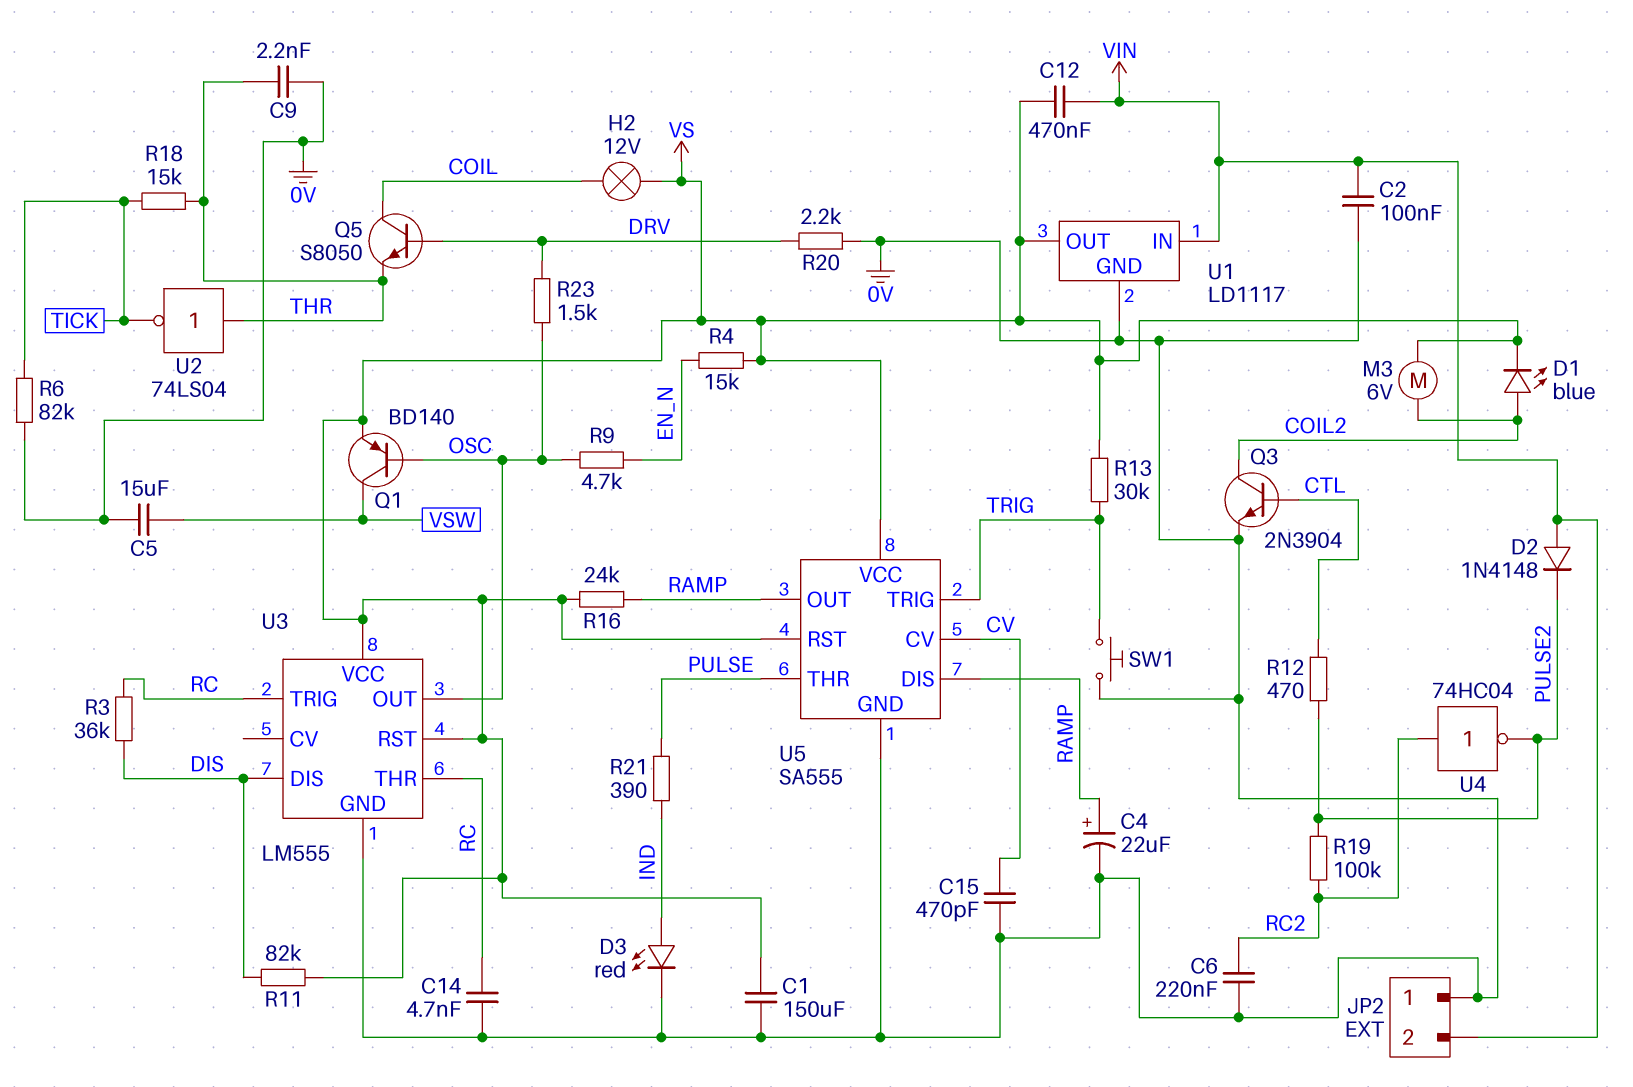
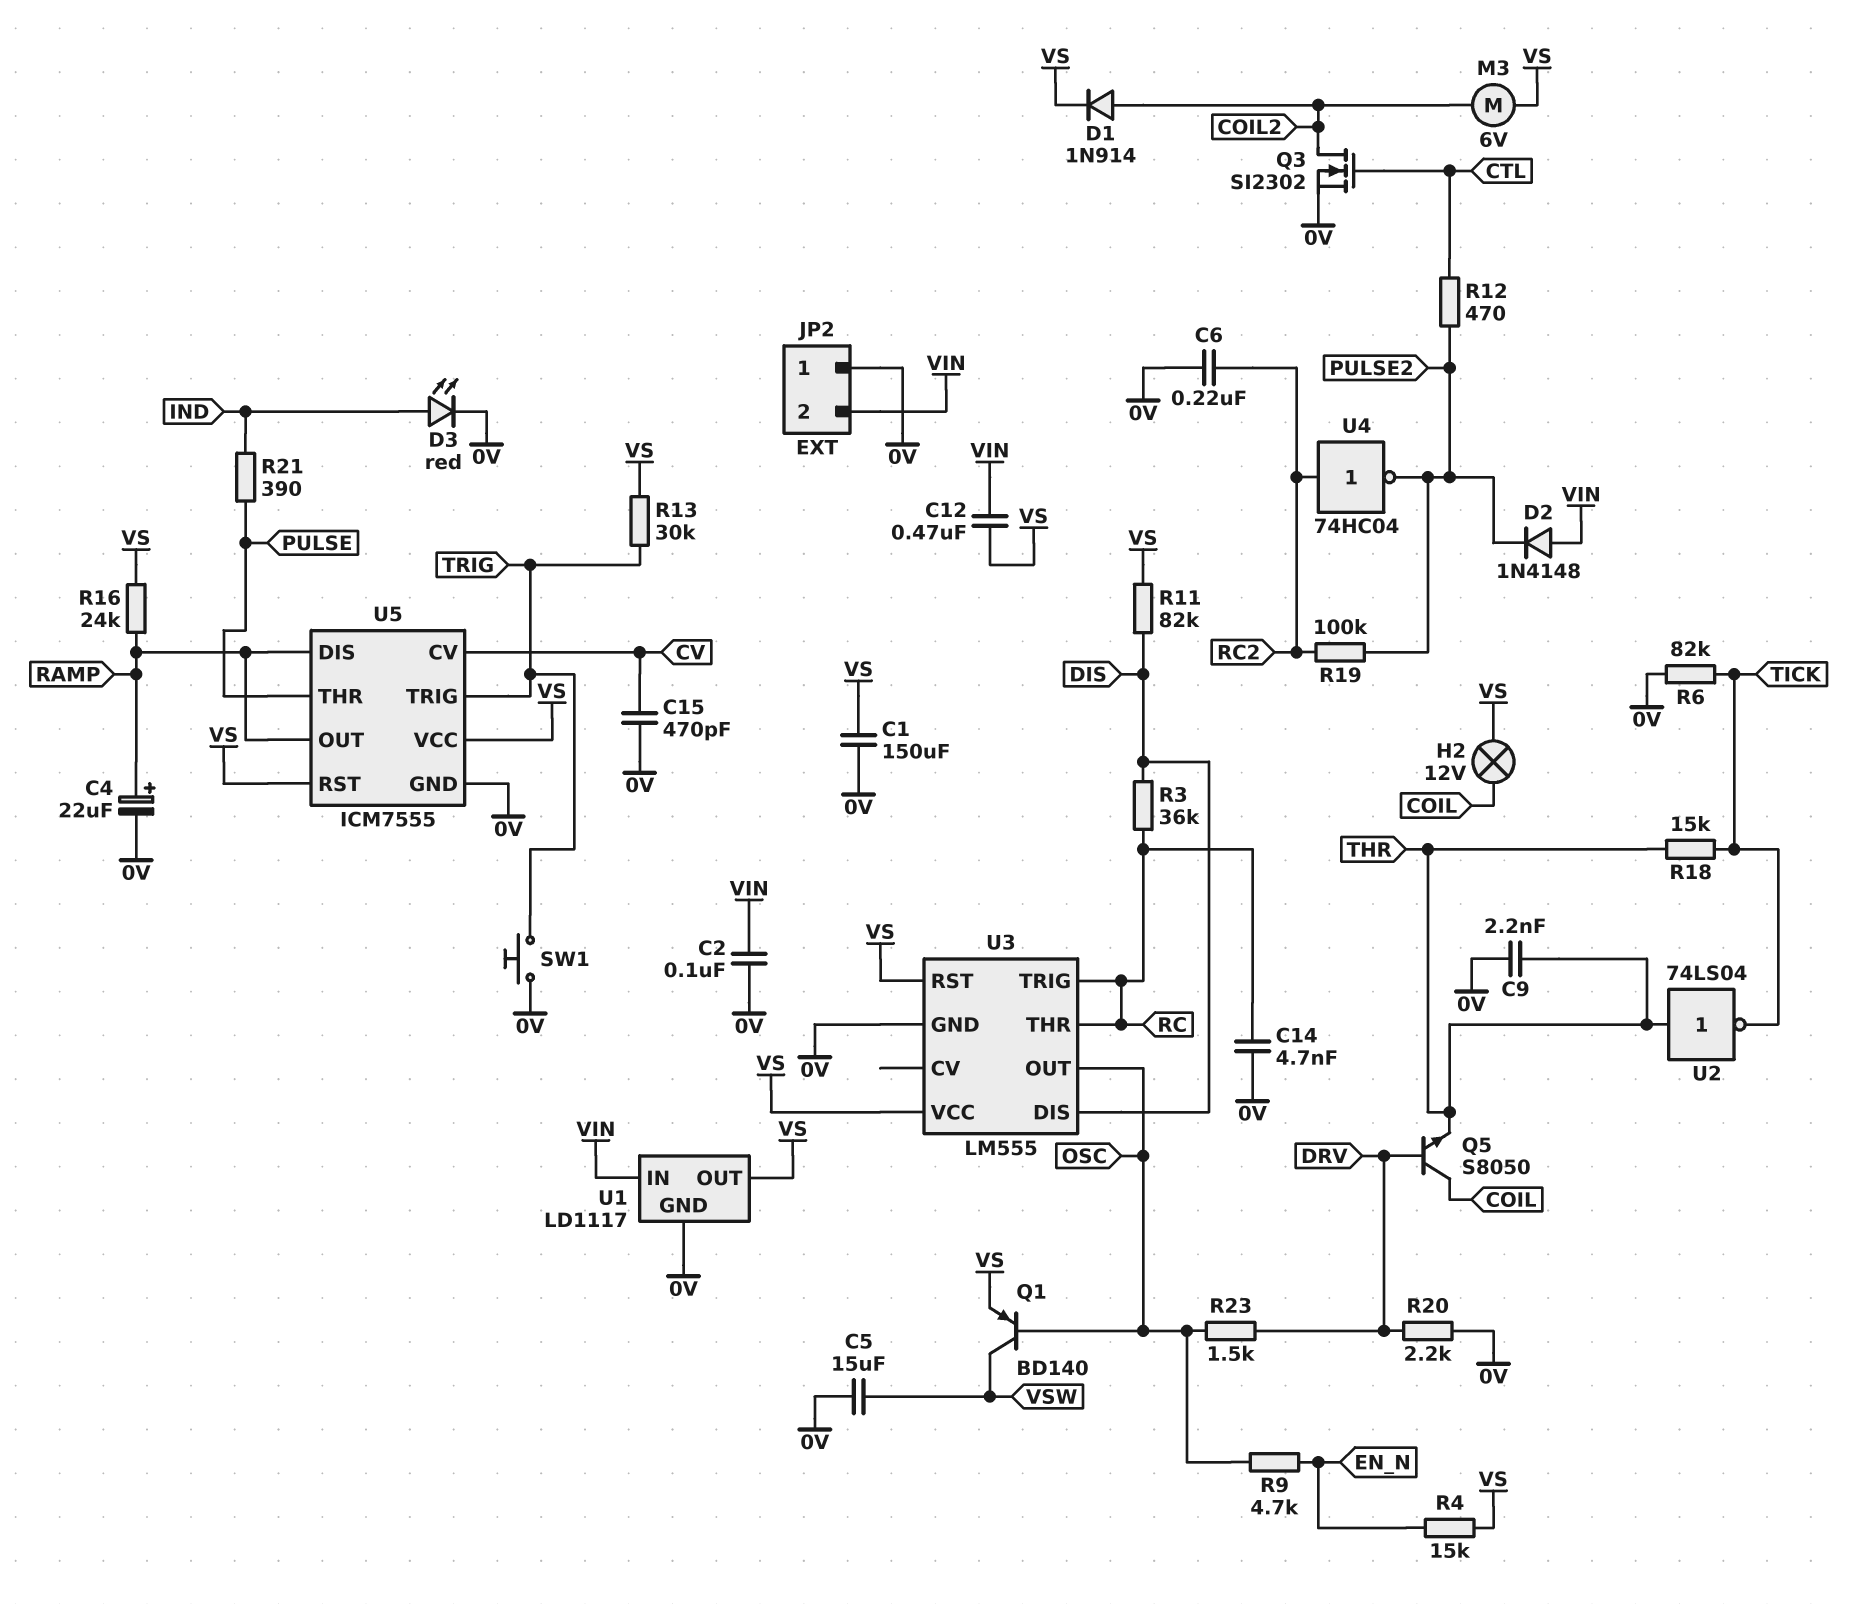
D1: LED blue (A COIL2, K VS) -> diode 1N914 (A COIL2, K VS)
Q3: NPN 2N3904 (B CTL, C COIL2, E 0V) -> NMOS SI2302 (G CTL, D COIL2, S 0V)
U5: SA555 -> ICM7555

